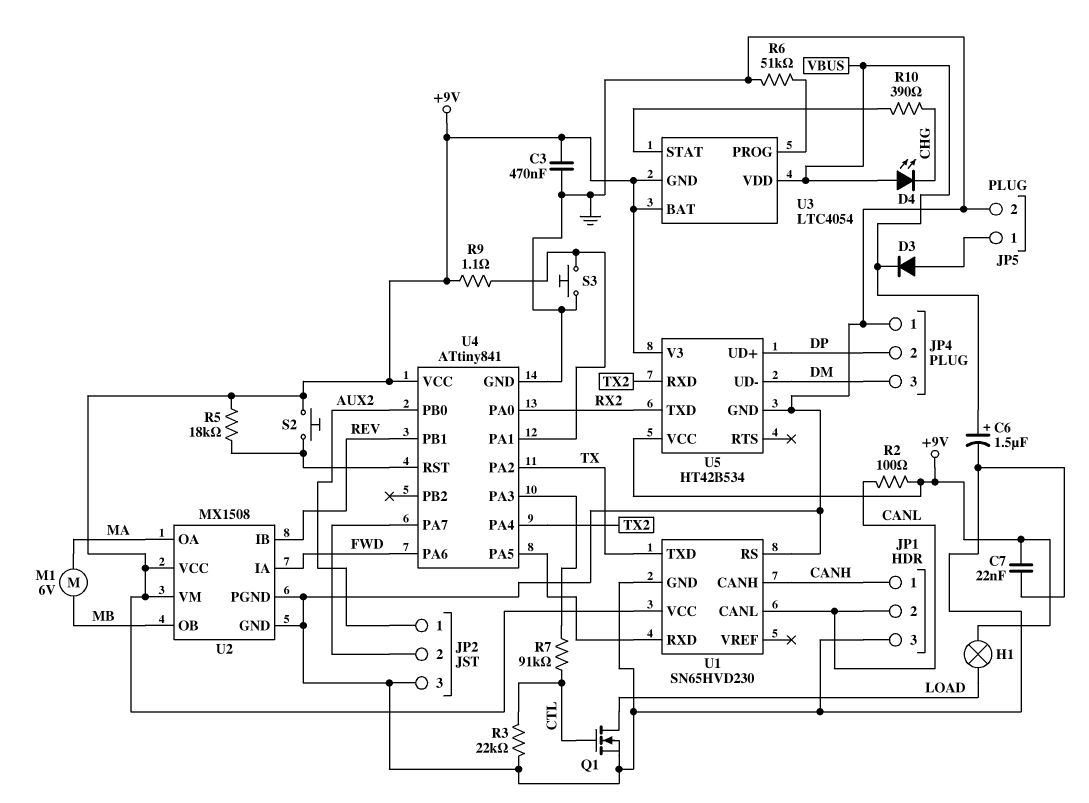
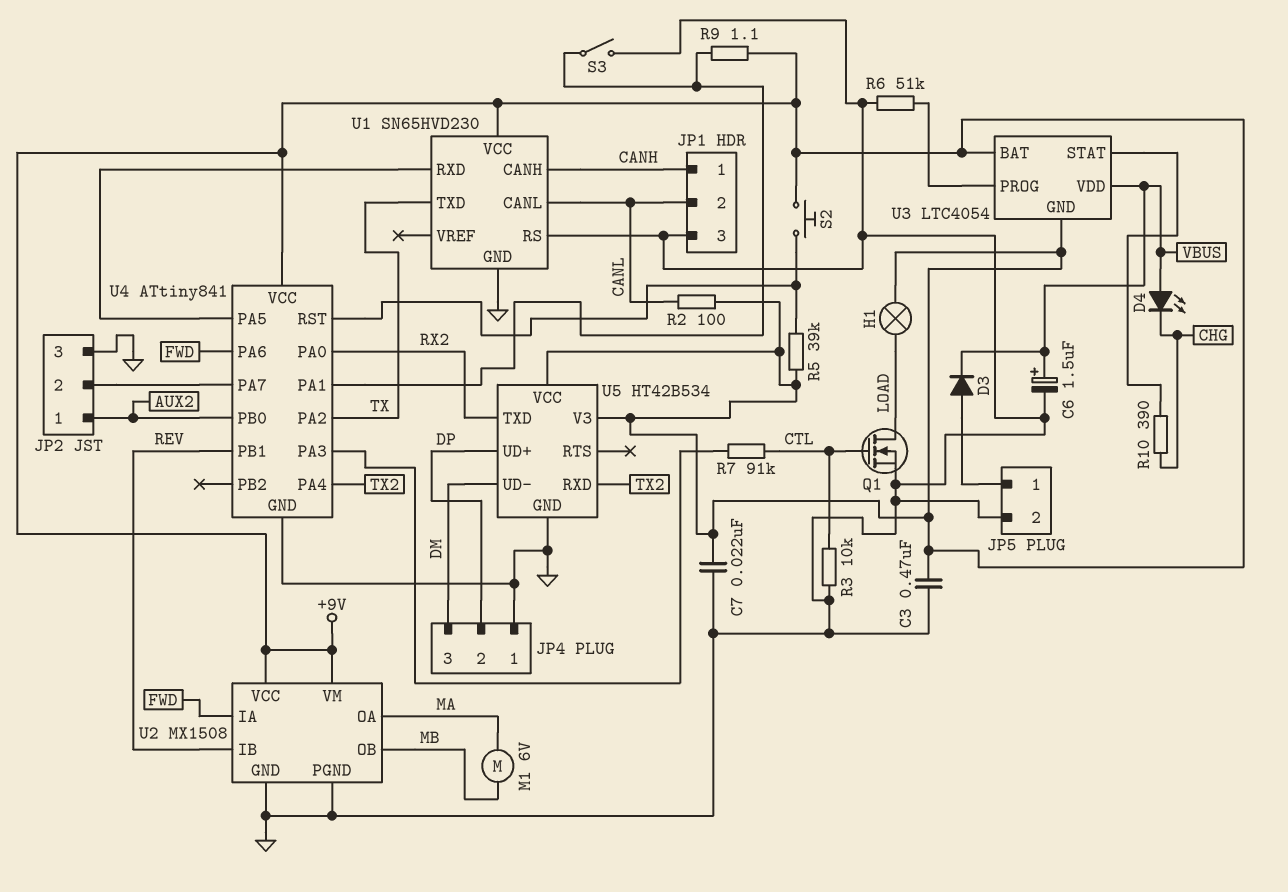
R3: 22k (CTL, GND) -> 10k (CTL, GND)
R5: 18k (+9V, U4/RST) -> 39k (+9V, U4/RST)
S3: button (GND, U4/PA1) -> switch (GND, U4/PA1)

